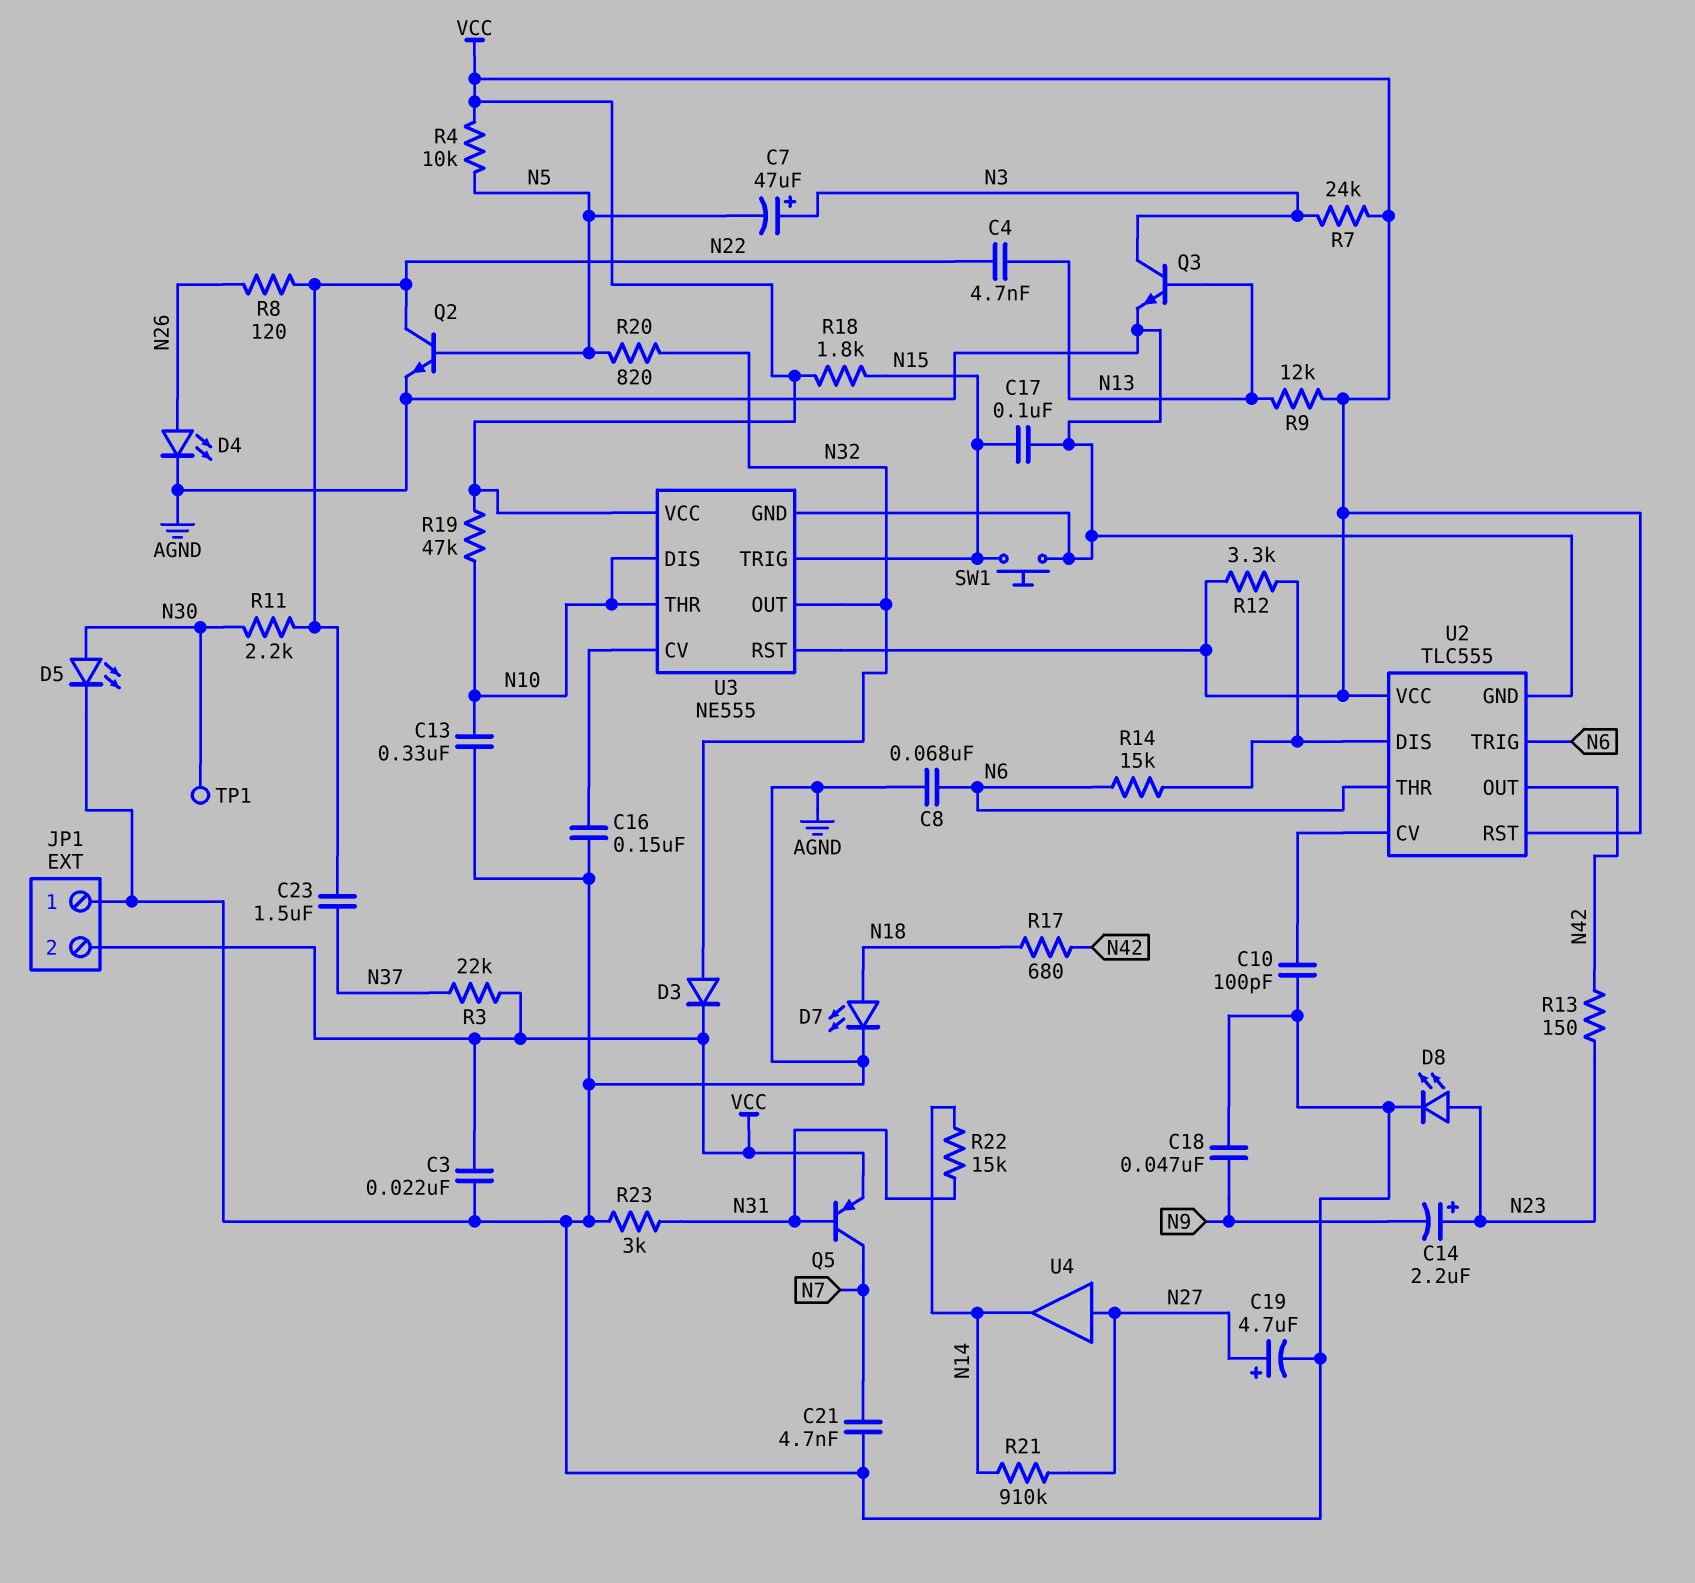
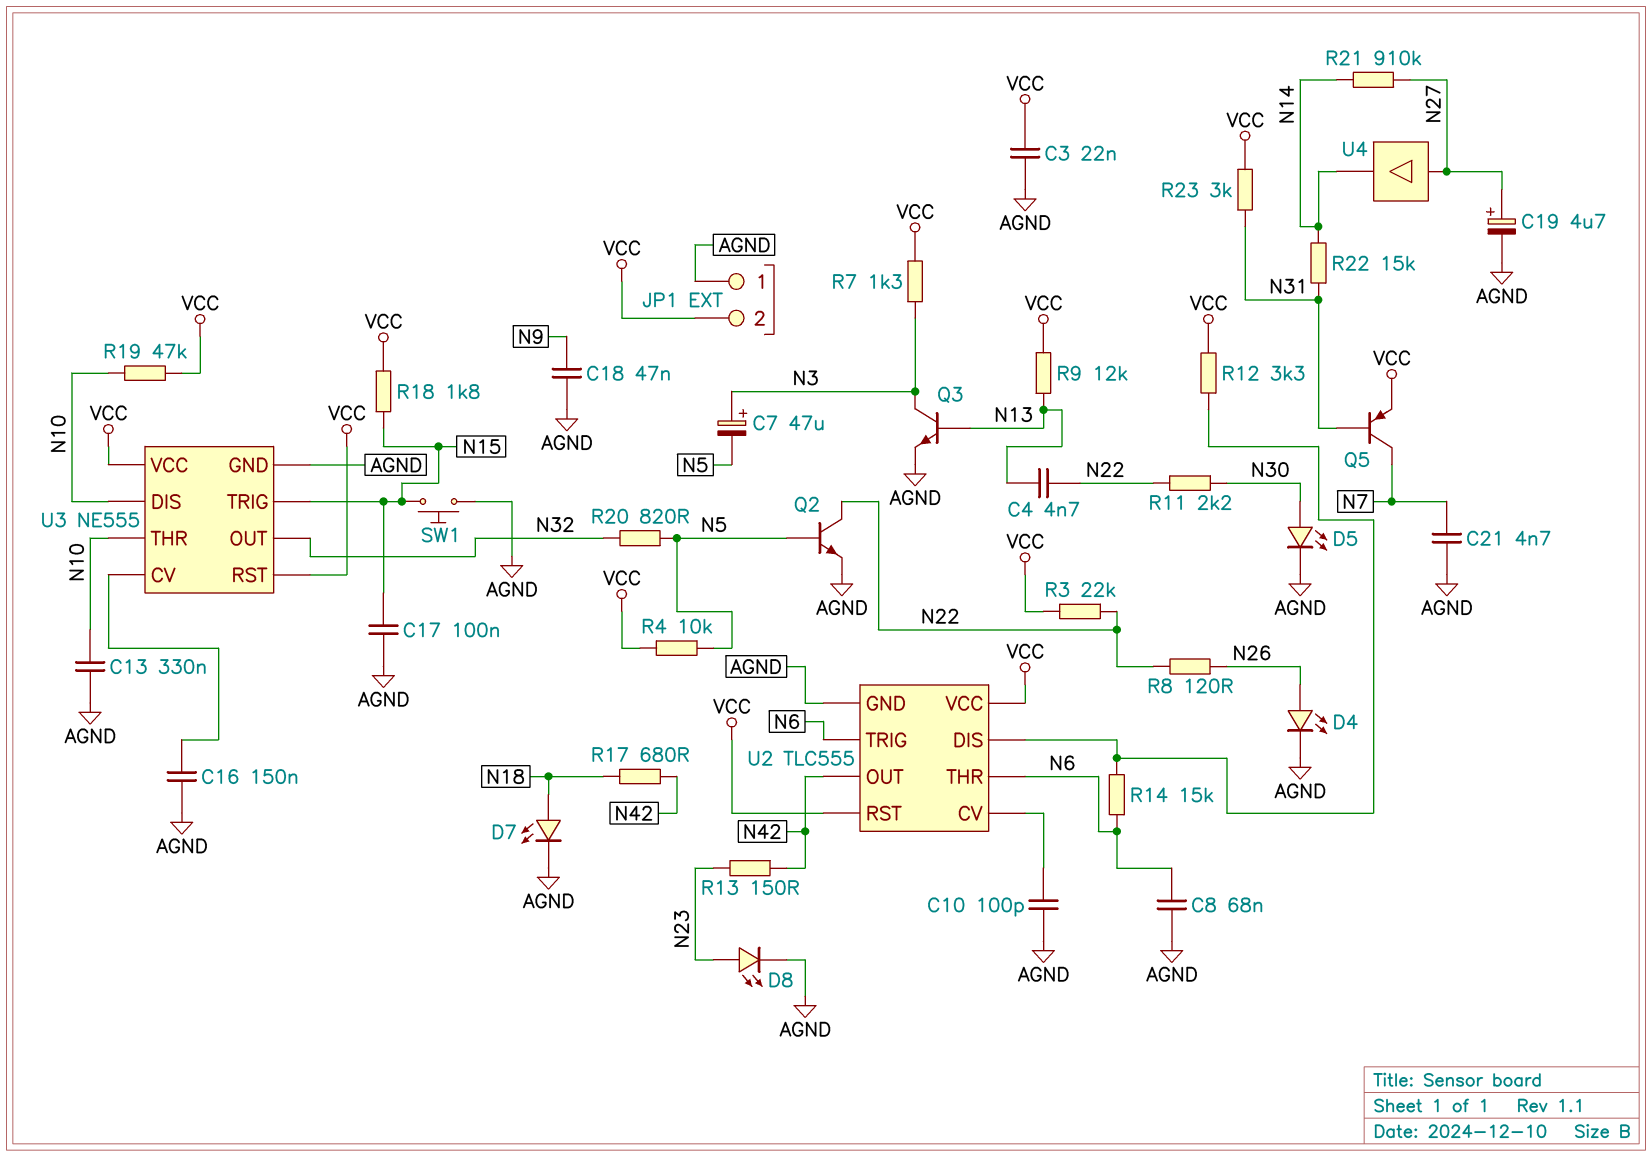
C14: 2.2uF (plus N23, minus N9) -> none
C23: 1.5uF (N22, N37) -> none
D3: diode (A N32, K VCC) -> none
R3: 22k (N37, VCC) -> 22k (N22, VCC)
R7: 24k (N3, VCC) -> 1.3k (N3, VCC)
R23: 3k (AGND, N31) -> 3k (N31, VCC)
TP1: test point (N30) -> none

